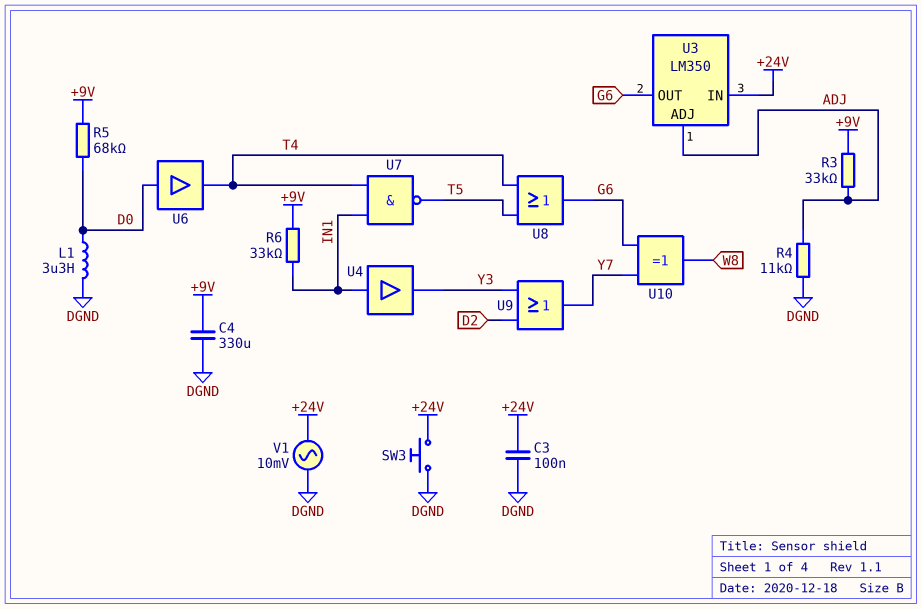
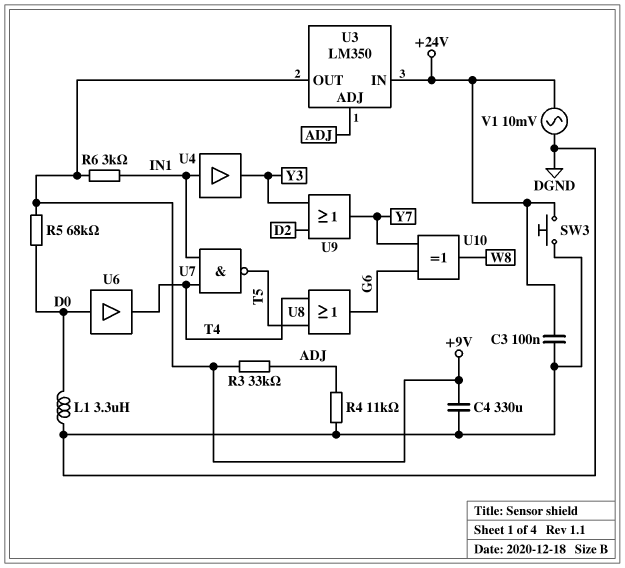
R6: 33k (+9V, IN1) -> 3k (+9V, IN1)
U3 pin OUT: G6 -> +9V

